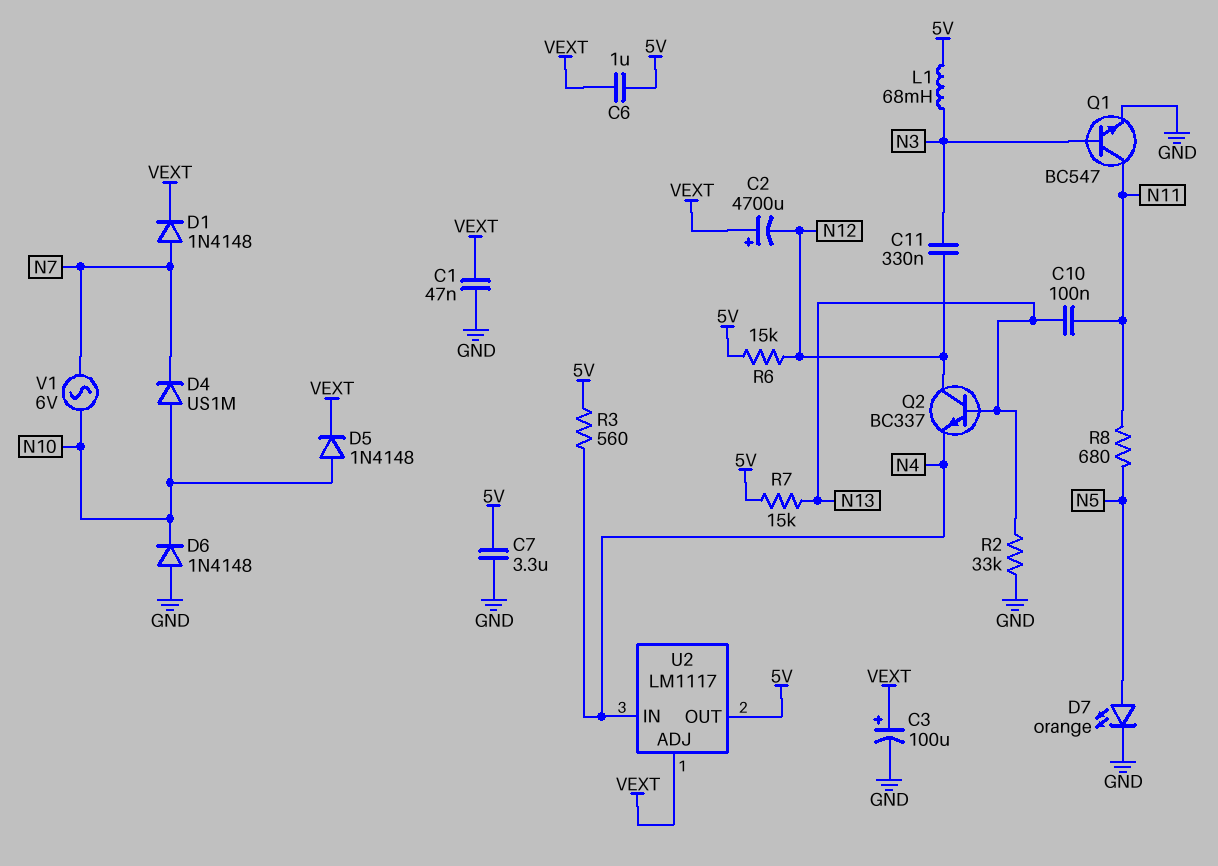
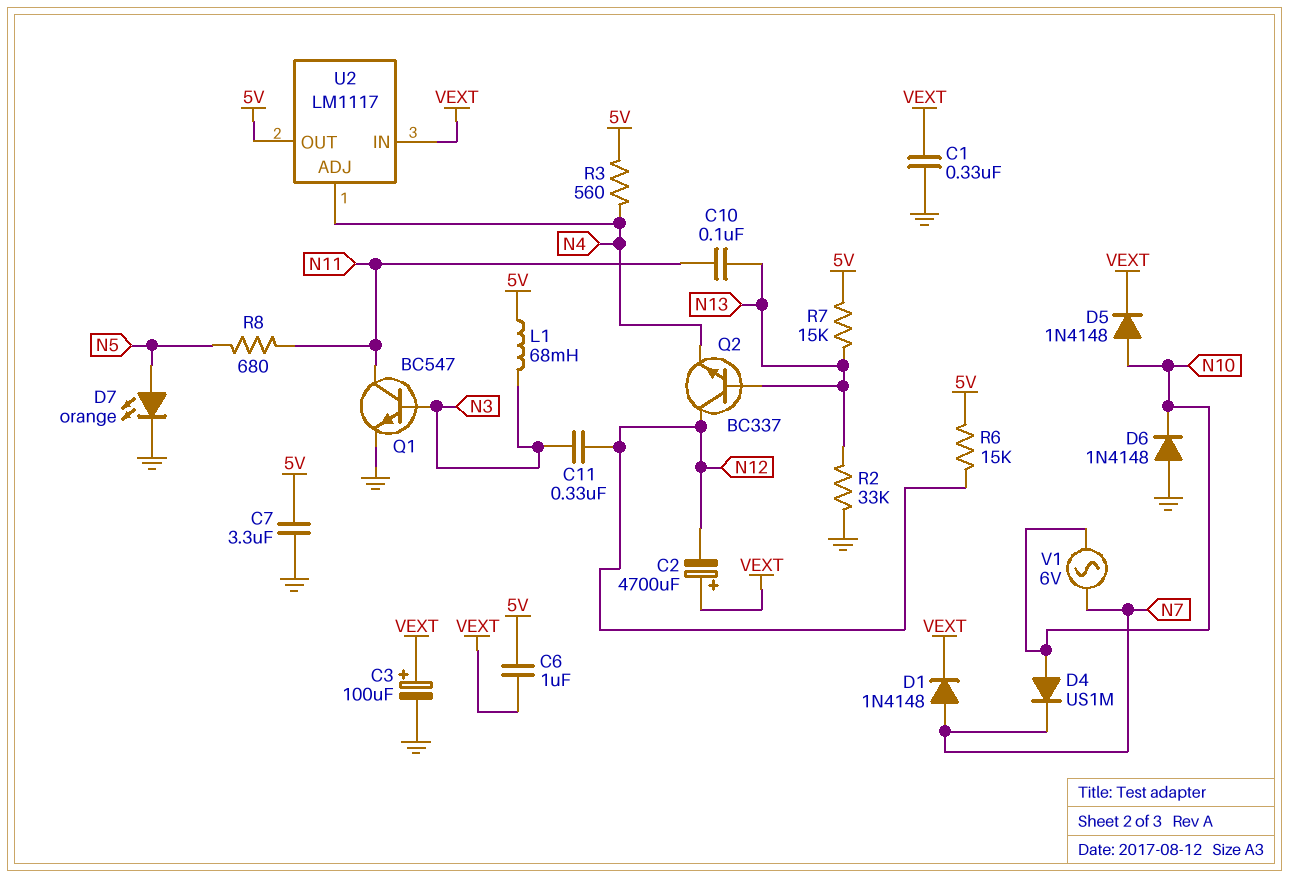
C1: 47nF (GND, VEXT) -> 330nF (GND, VEXT)
U2 pin ADJ: VEXT -> N4
U2 pin IN: N4 -> VEXT

